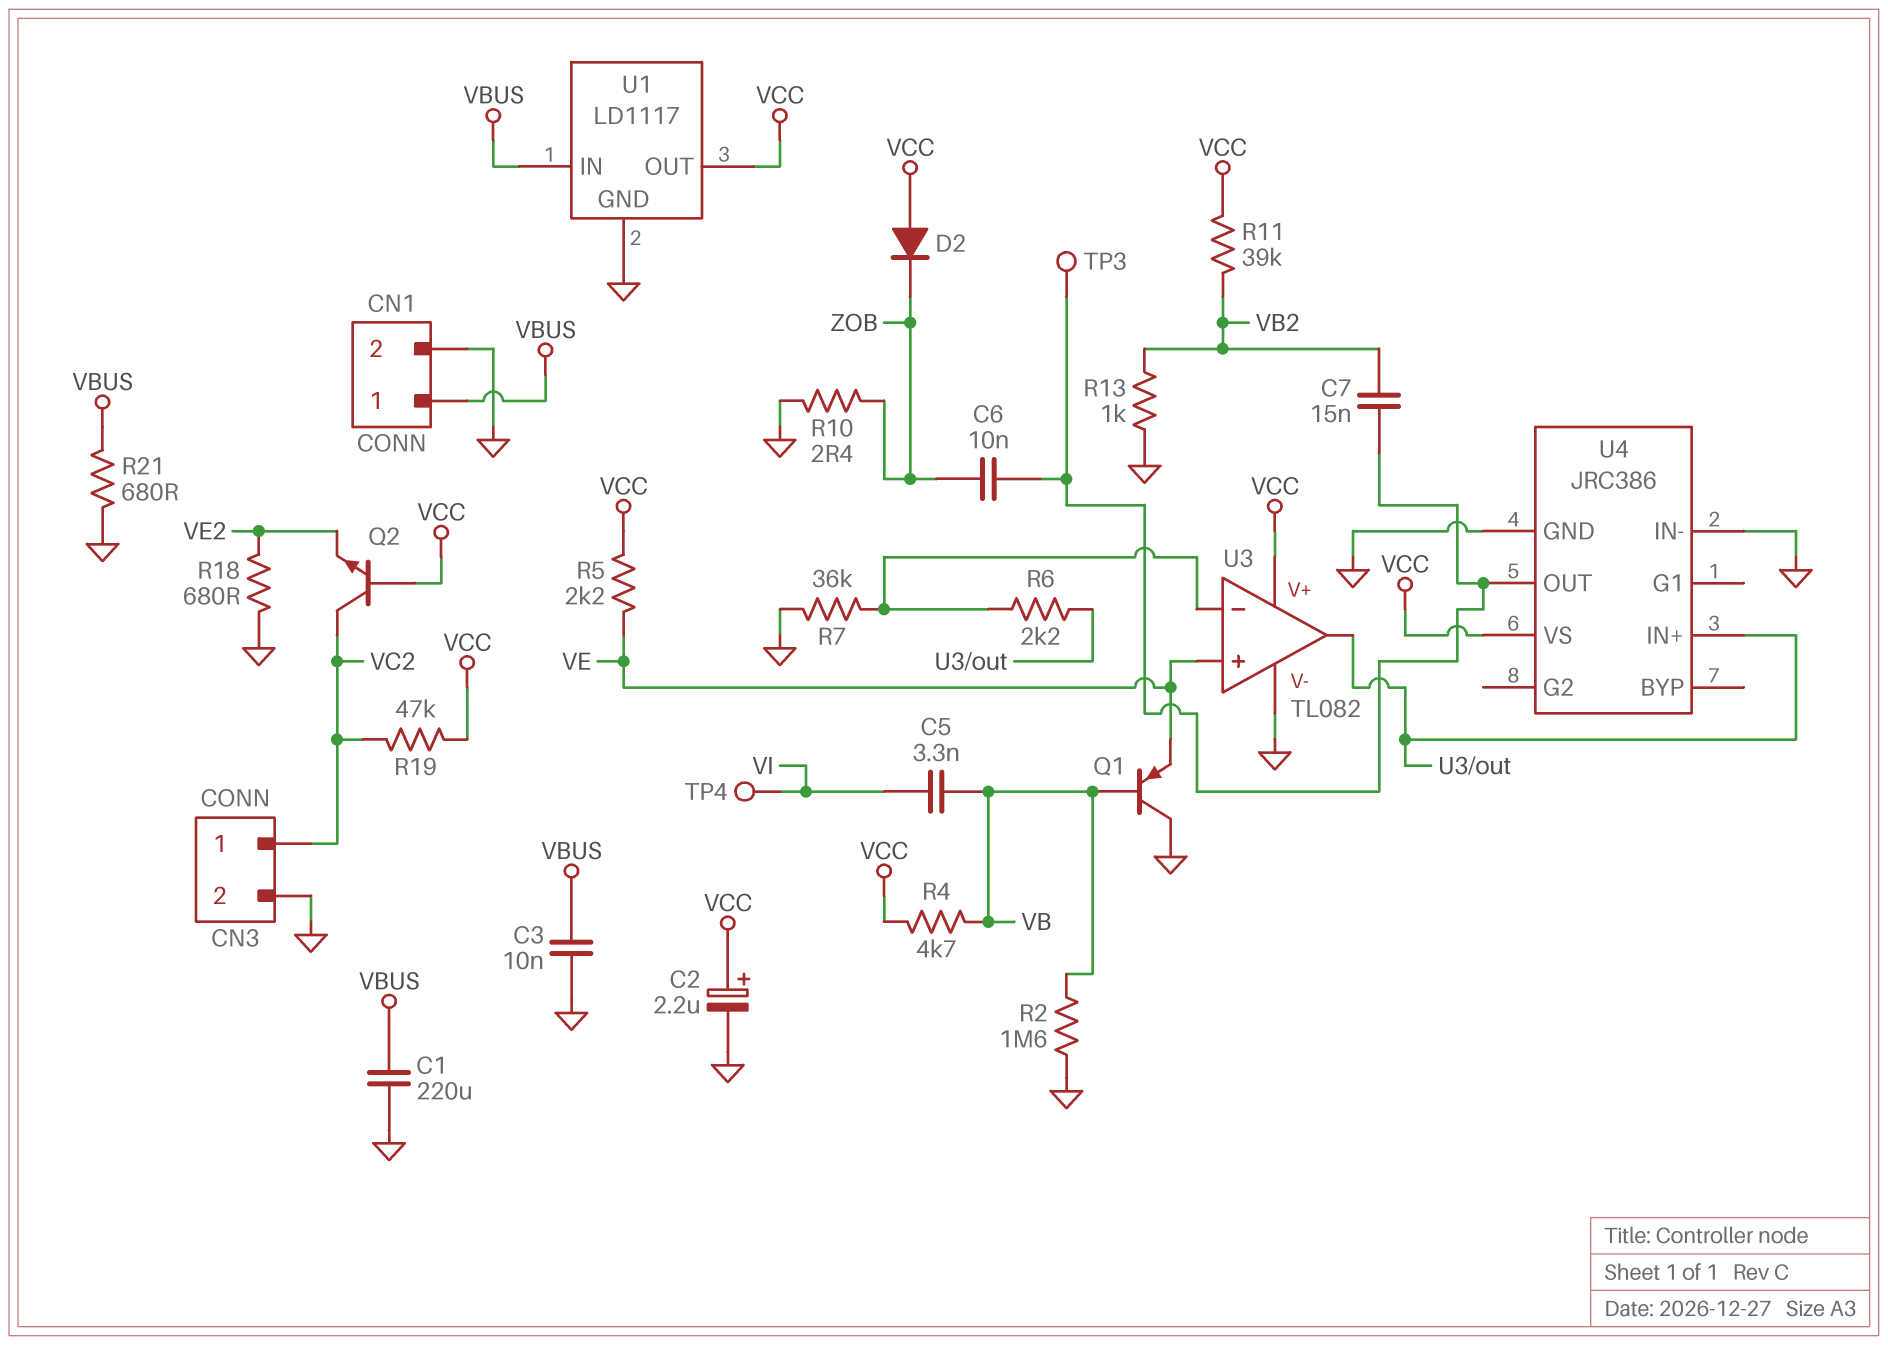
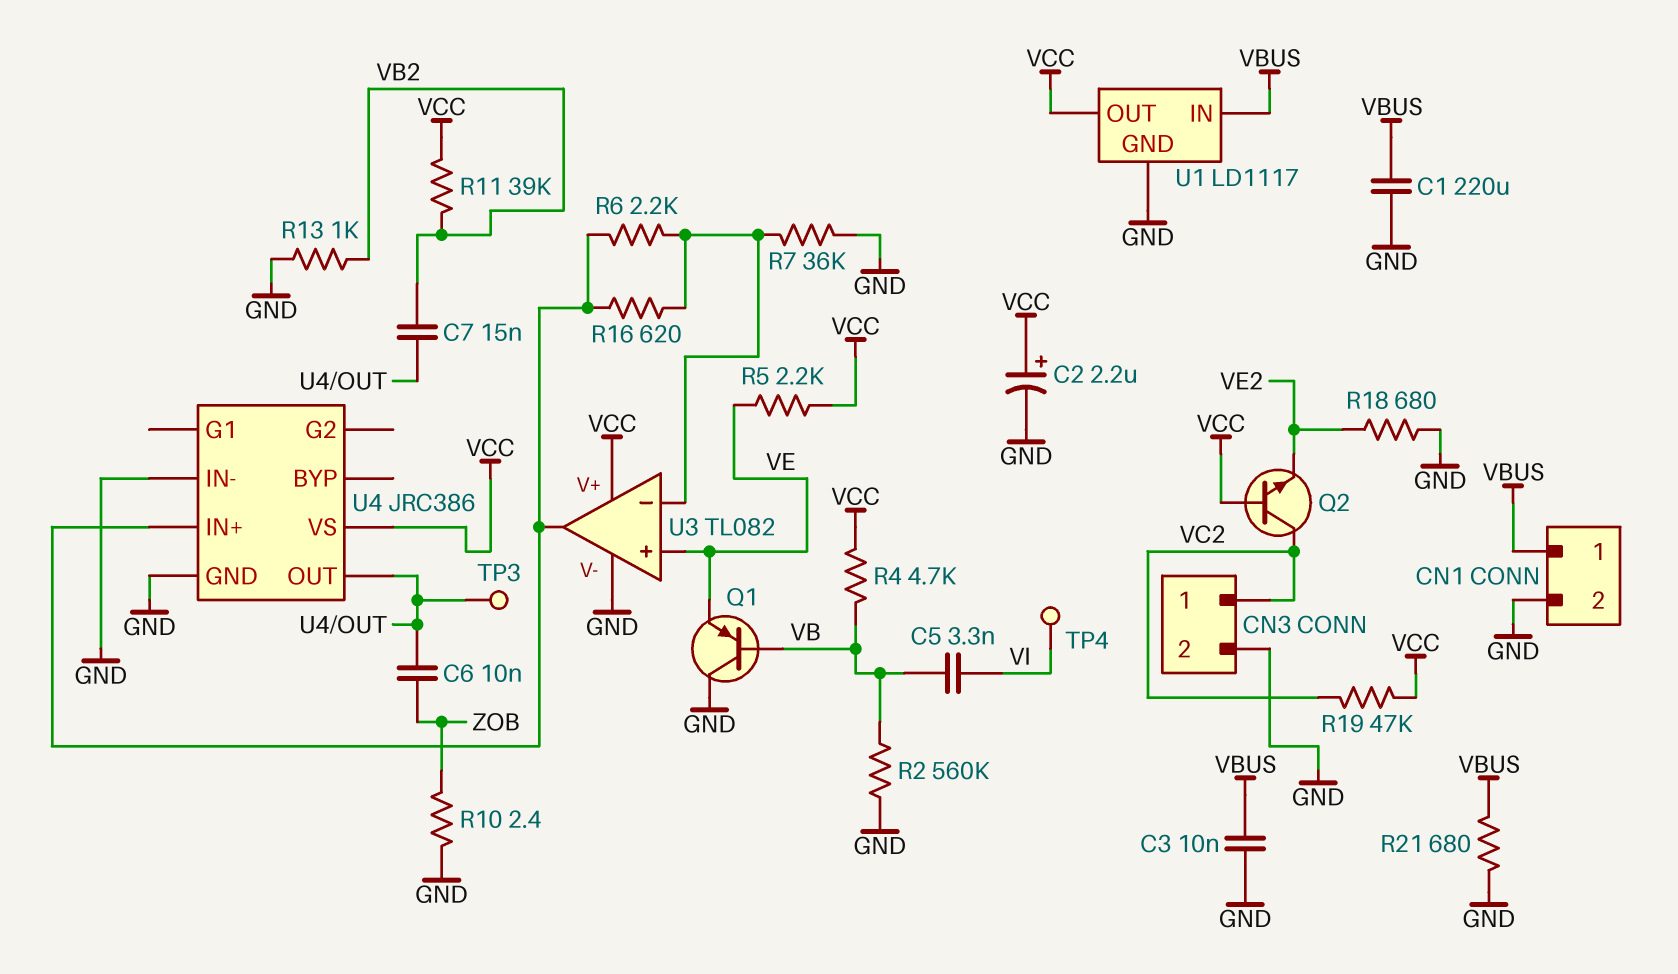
D2: diode (A VCC, K ZOB) -> none
R2: 1.6M (GND, VB) -> 560k (GND, VB)
R16: none -> 620 (U3/in-, U3/out)

